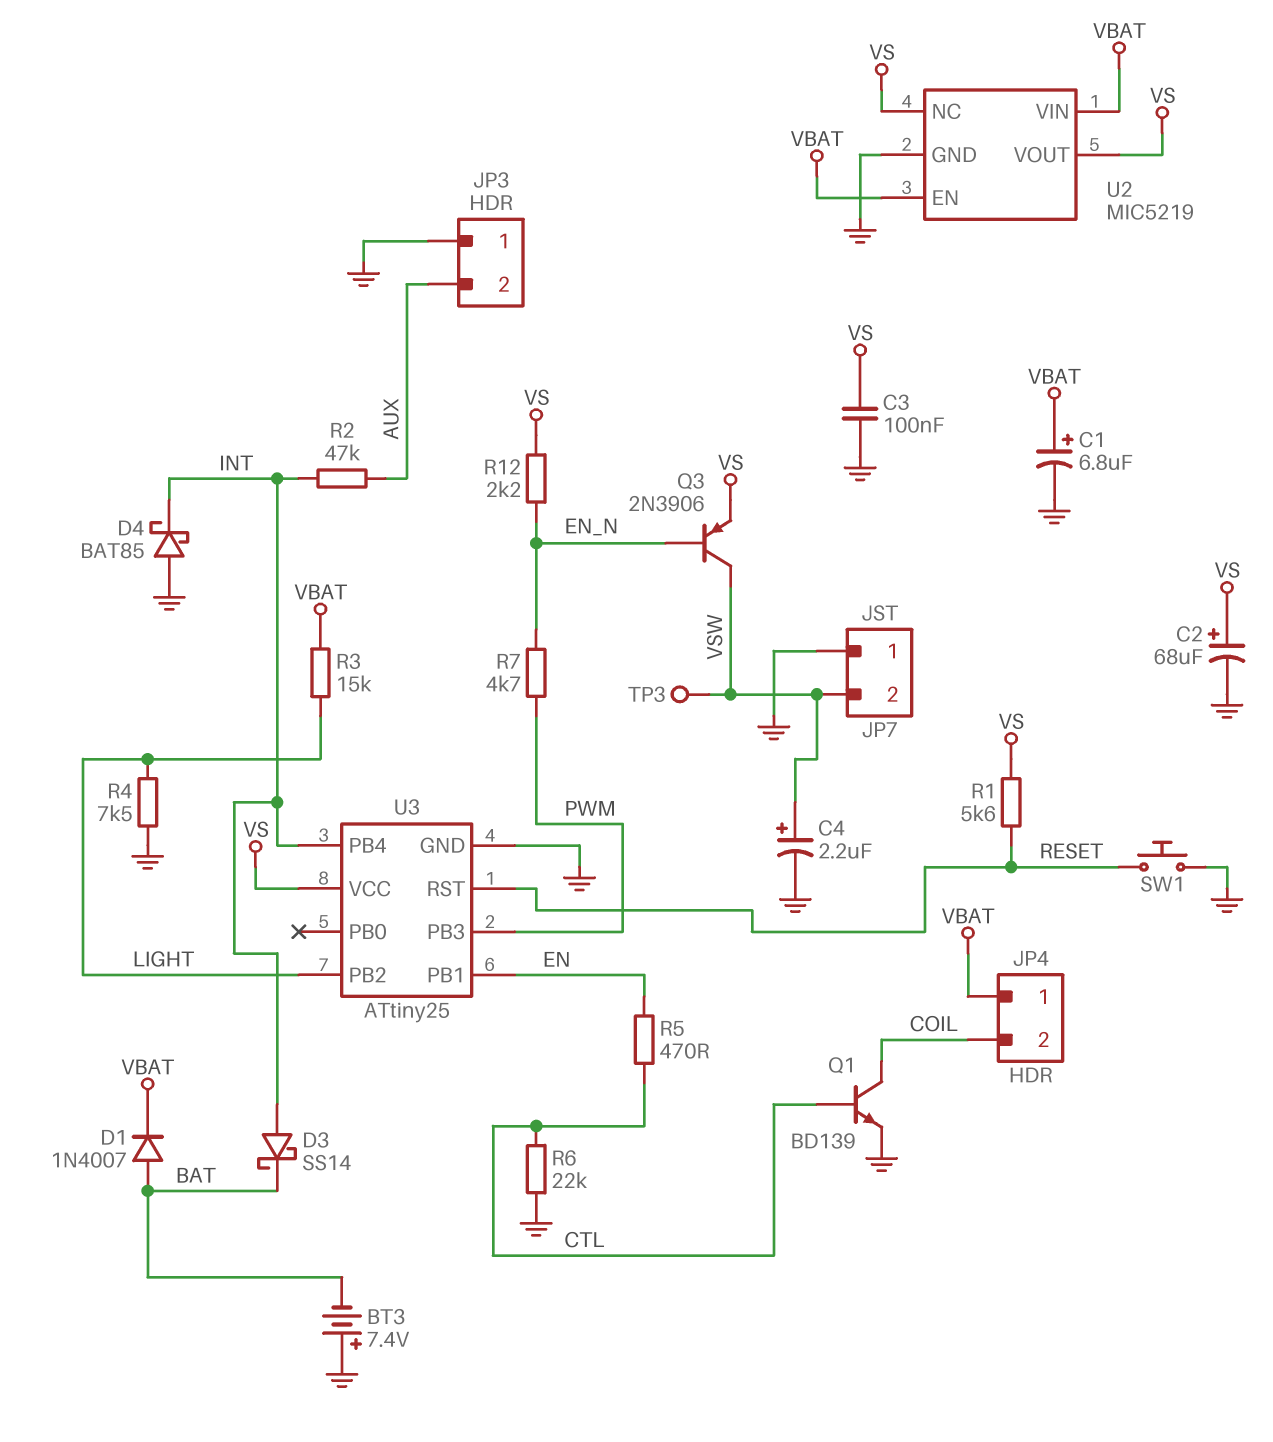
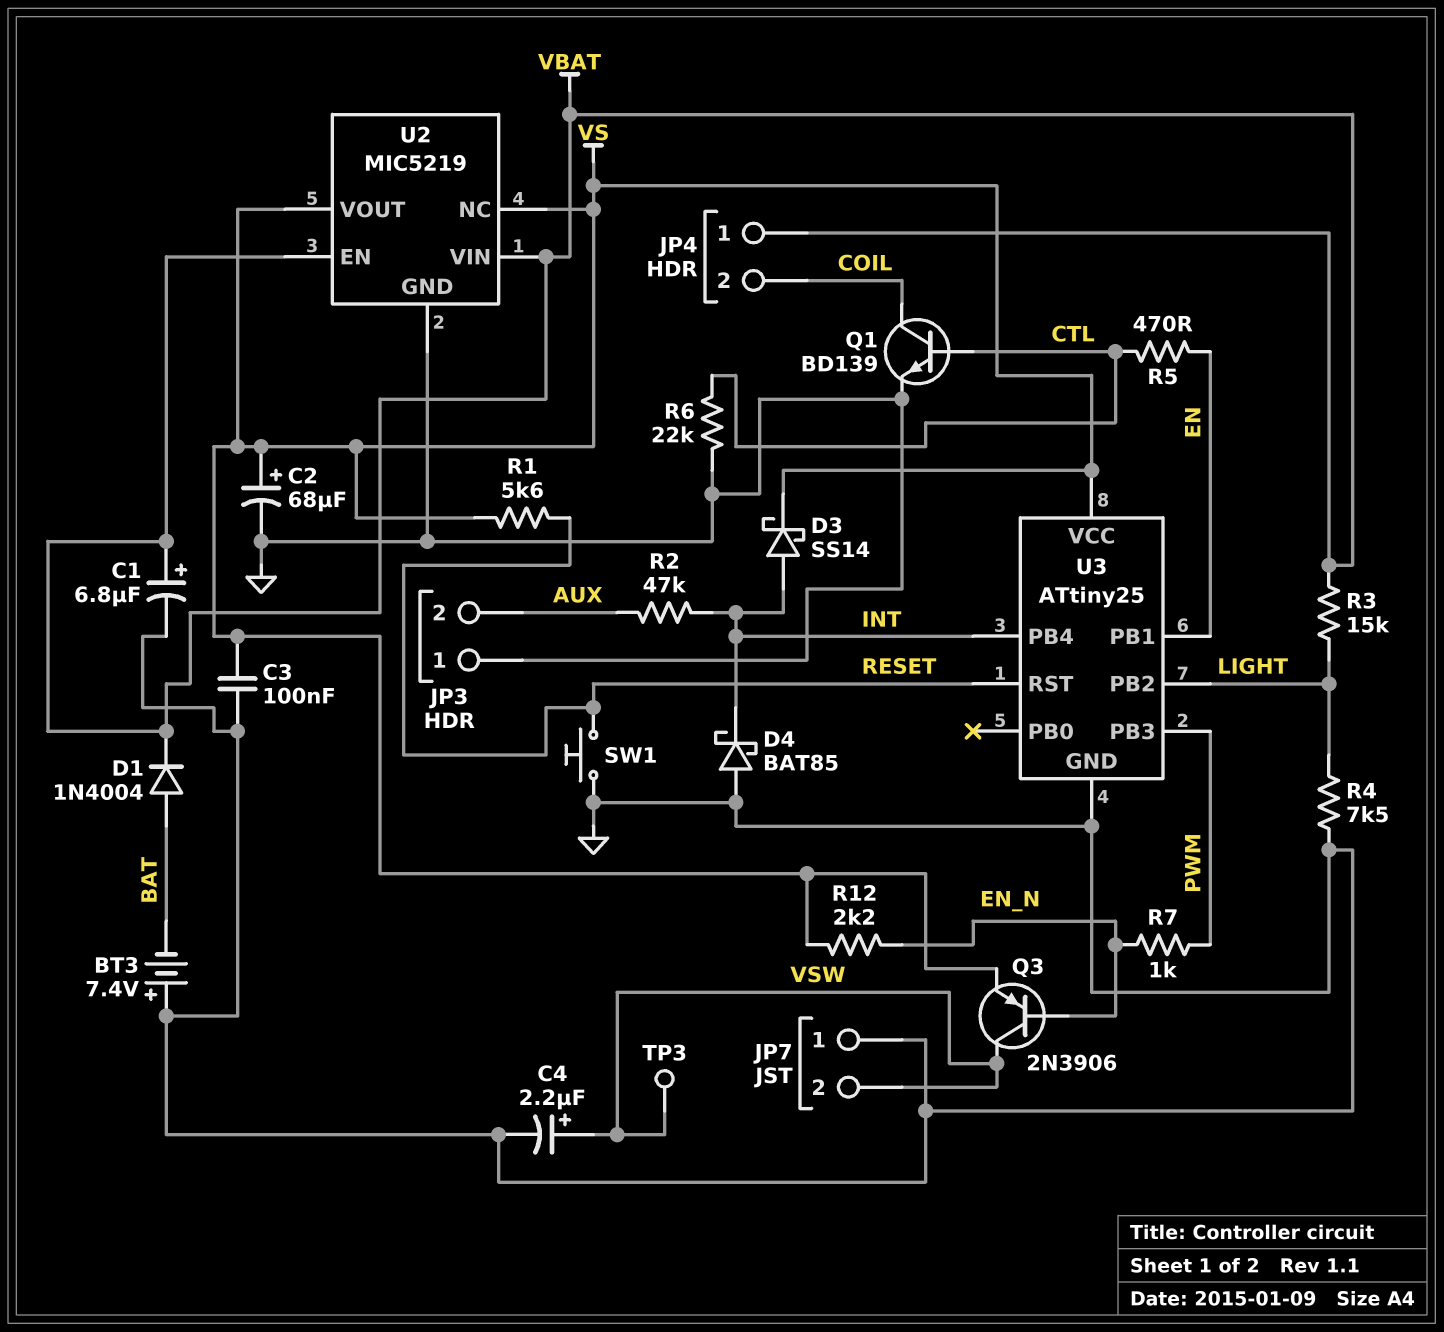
D1: diode 1N4007 (A BAT, K VBAT) -> diode 1N4004 (A BAT, K VBAT)
D3: schottky SS14 (A INT, K BAT) -> schottky SS14 (A INT, K VS)
R7: 4.7k (EN_N, PWM) -> 1k (EN_N, PWM)

